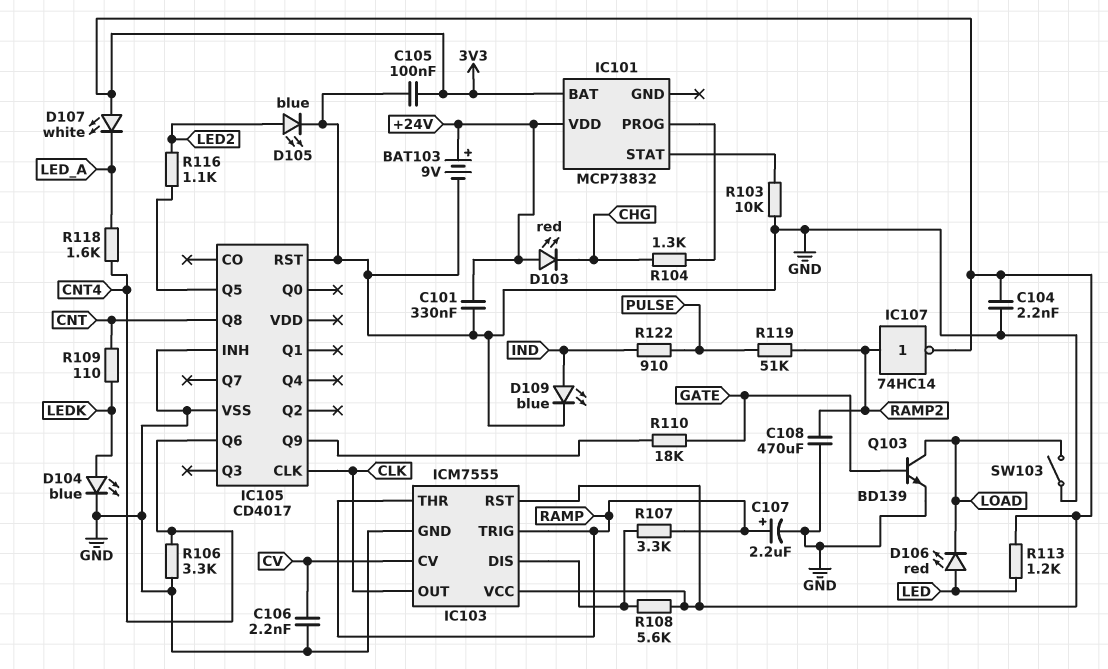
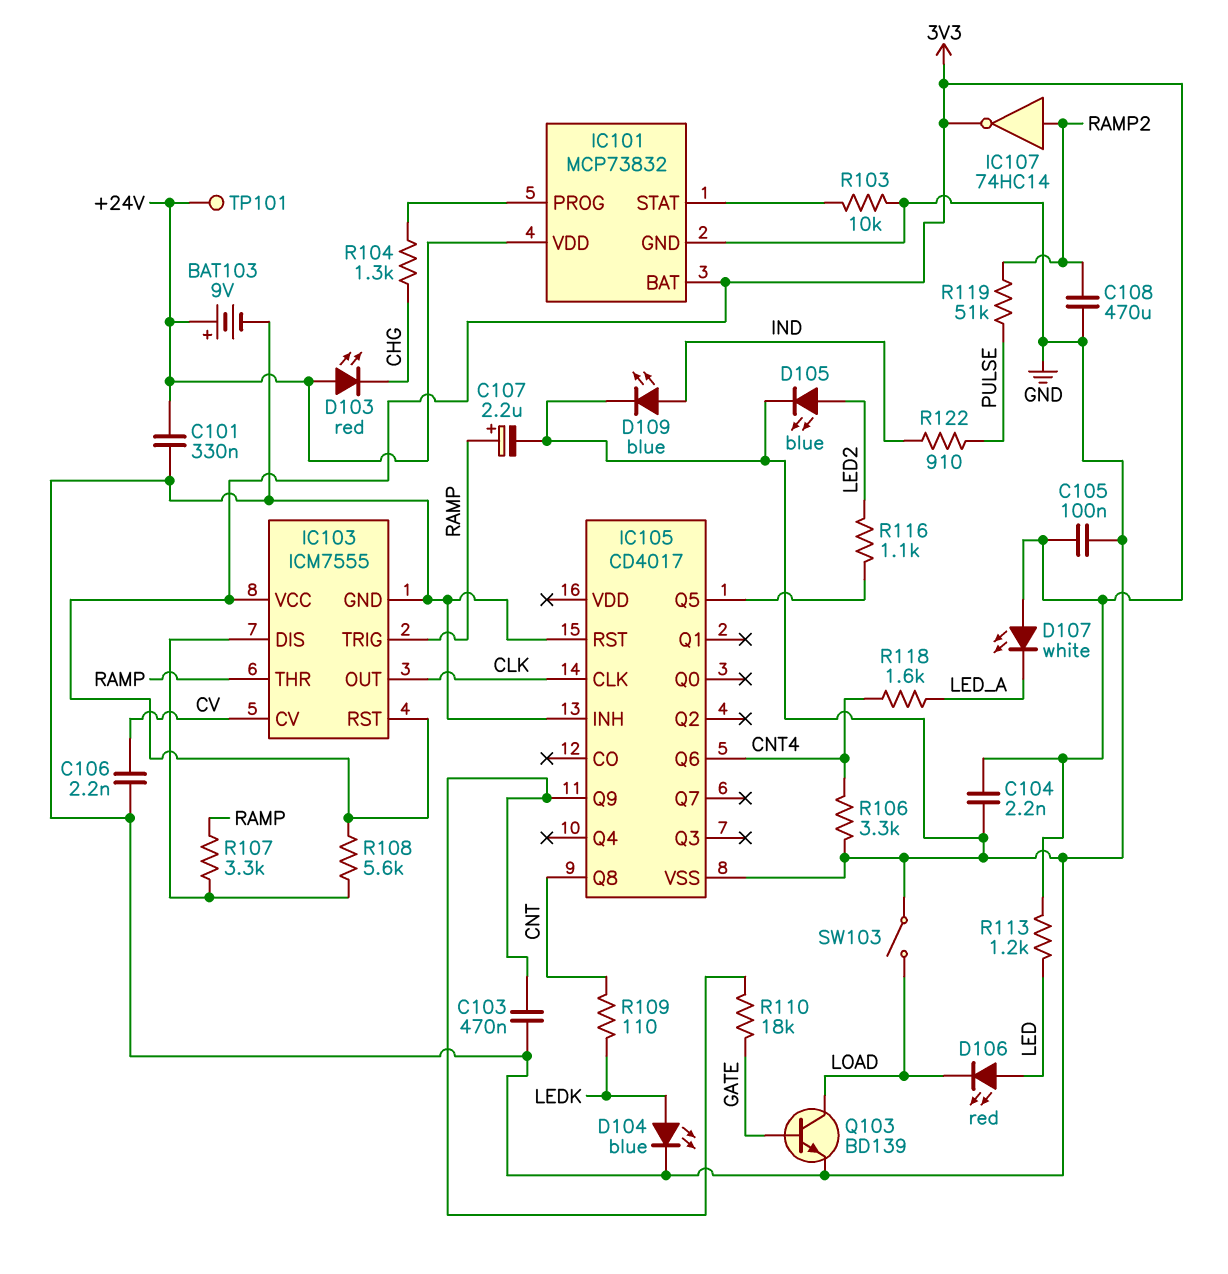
C103: none -> 470nF (GND, IC105/Q9)
IC101 pin GND: none -> GND
TP101: none -> test point (+24V)

